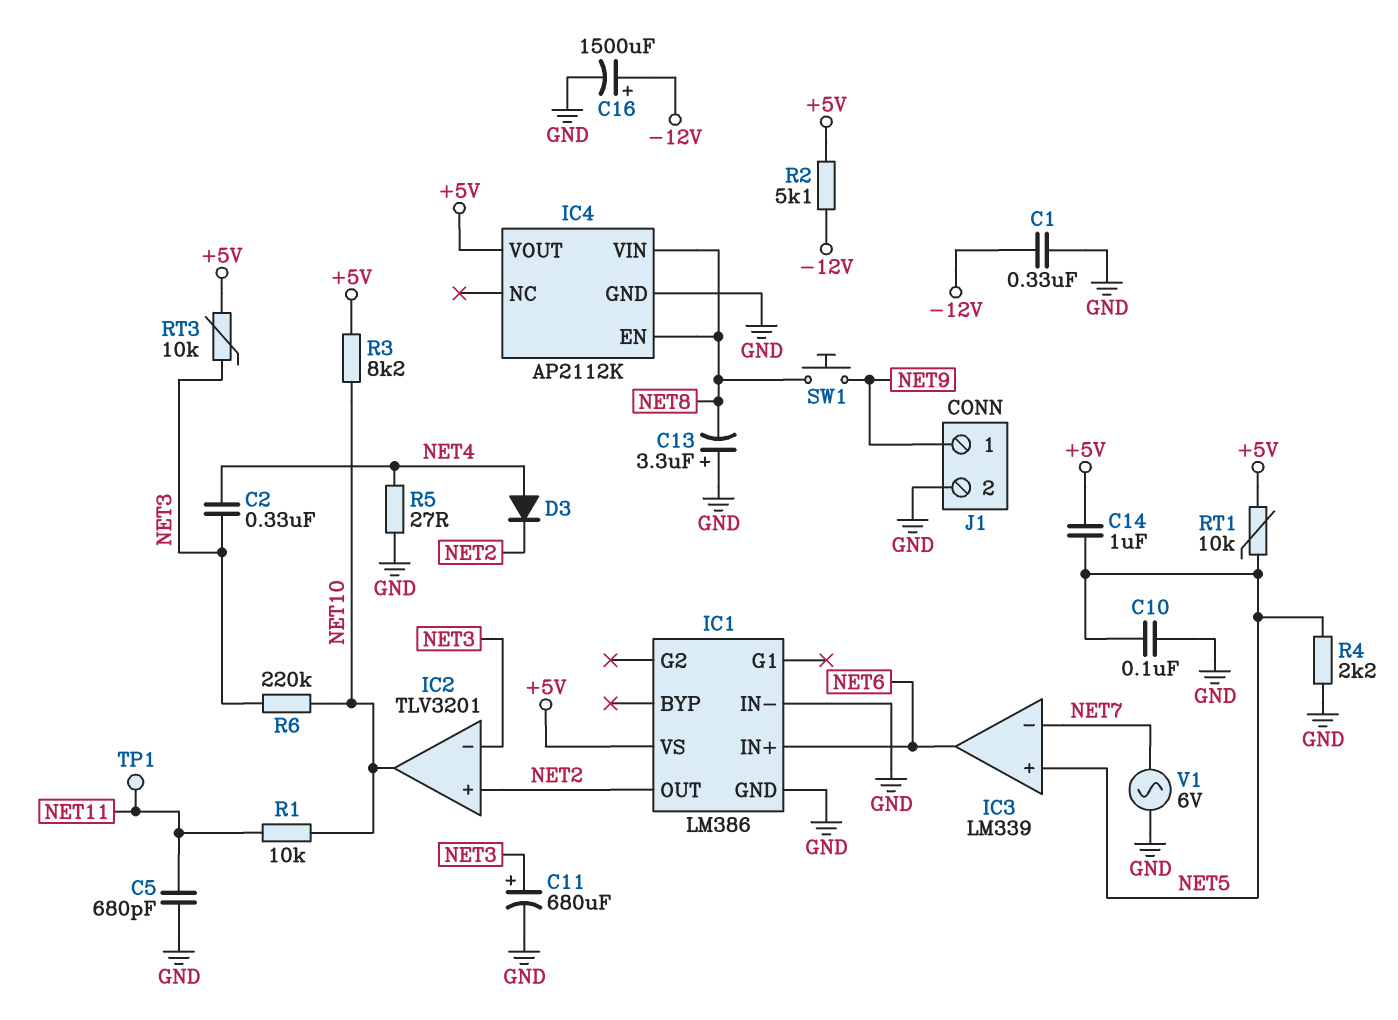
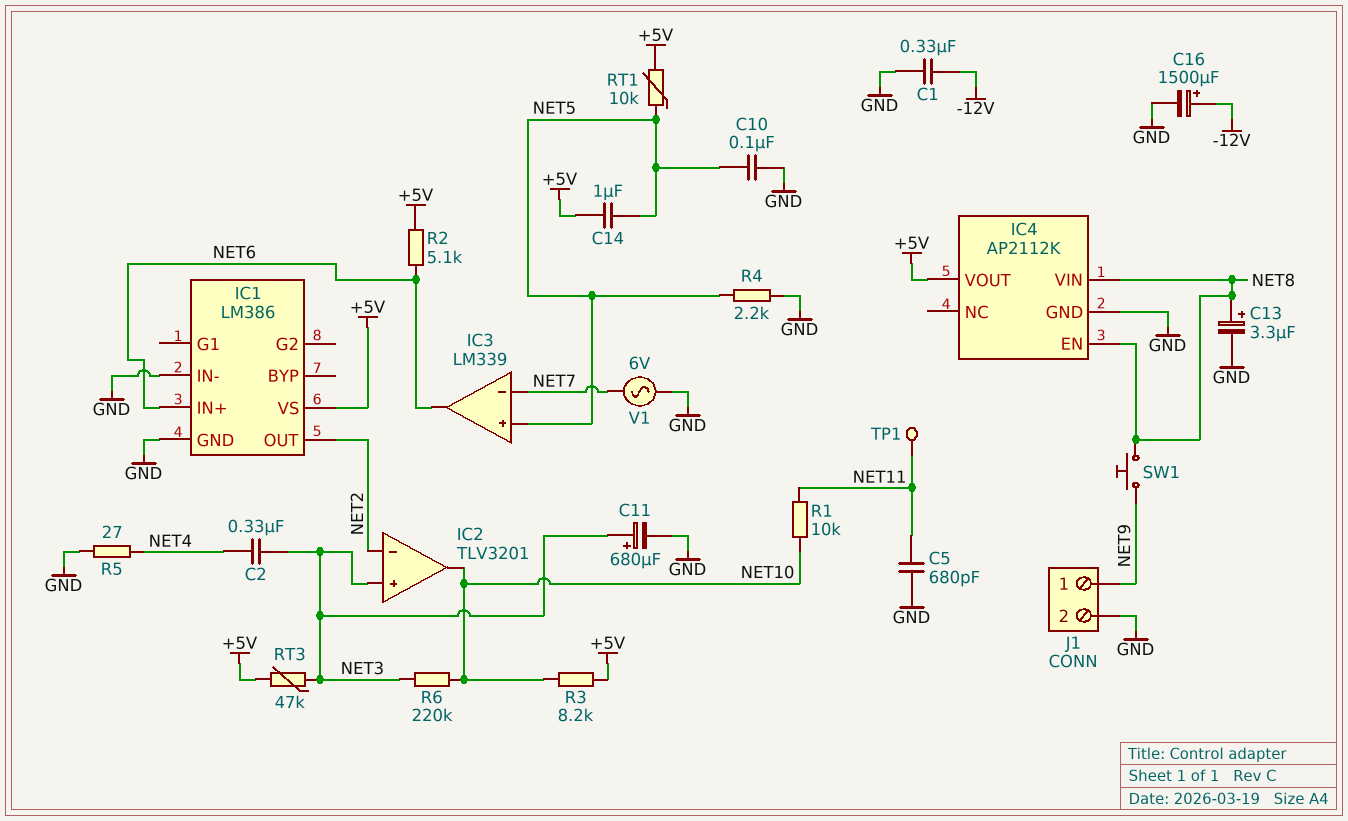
C13: 3.3uF (plus GND, minus NET8) -> 3.3uF (plus NET8, minus GND)
D3: diode (A NET4, K NET2) -> none
IC2 pin in+: NET2 -> NET3
IC2 pin in-: NET3 -> NET2
R2: 5.1k (+5V, -12V) -> 5.1k (+5V, NET6)
RT3: 10k (+5V, NET3) -> 47k (+5V, NET3)

